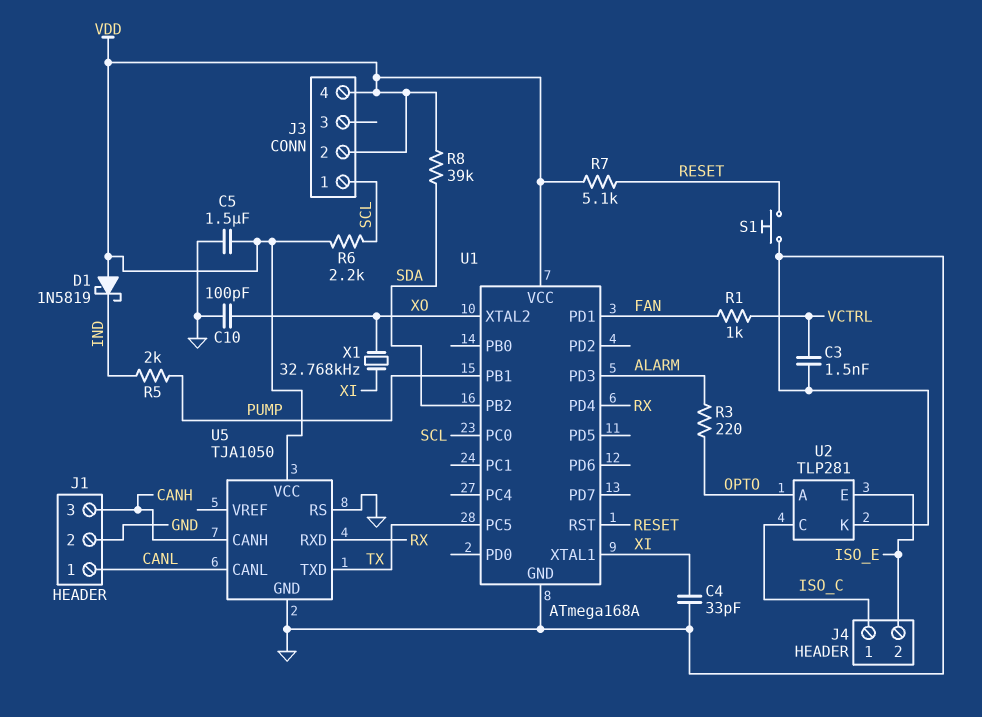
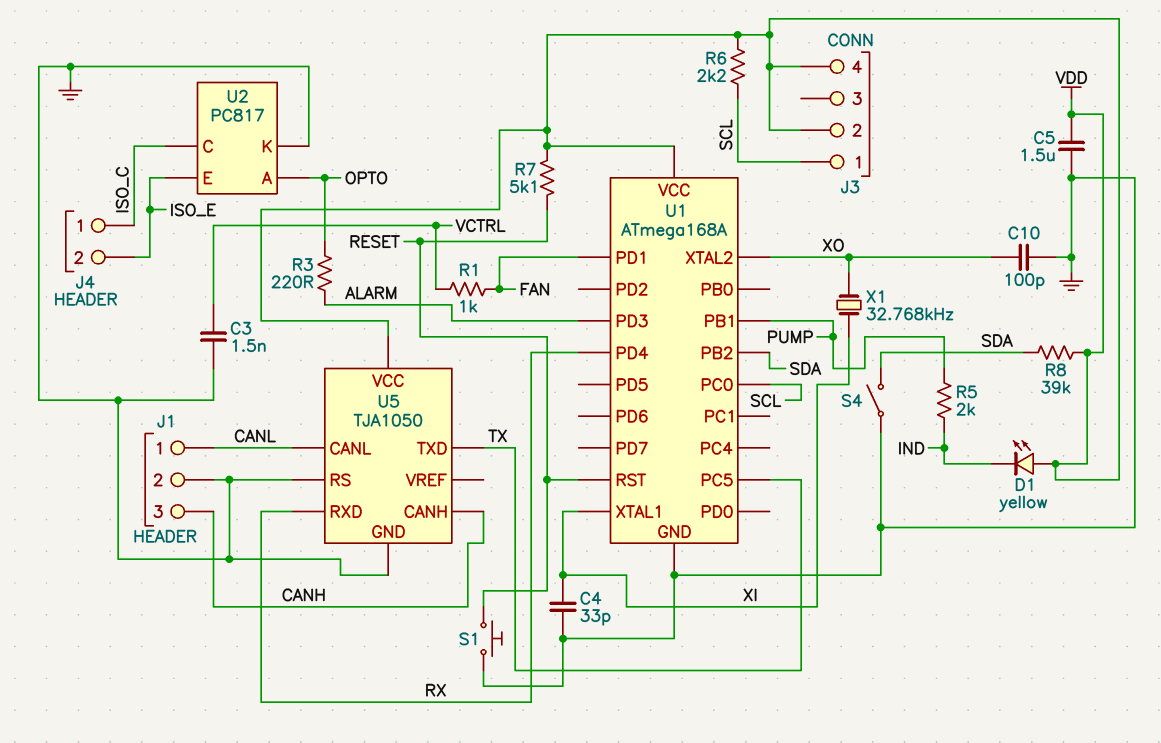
D1: schottky 1N5819 (A VDD, K IND) -> LED yellow (A VDD, K IND)
S4: none -> switch (GND, SDA)
U2: TLP281 -> PC817

